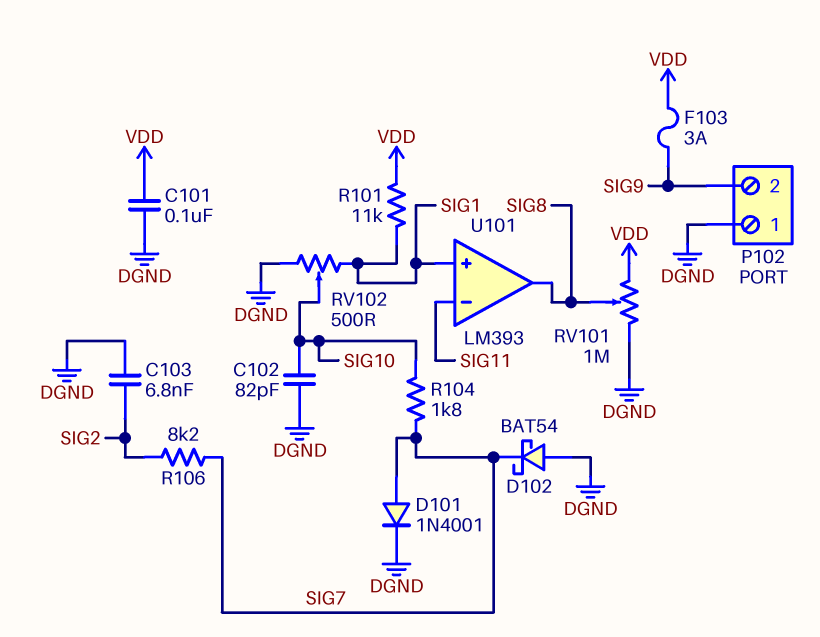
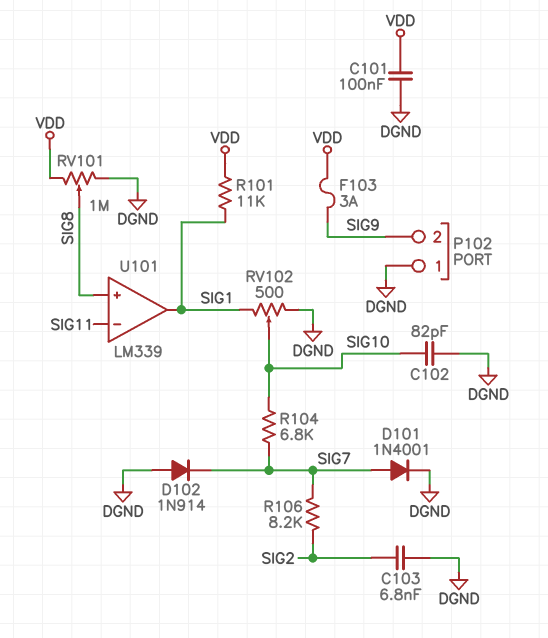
D102: schottky BAT54 (A DGND, K SIG7) -> diode 1N914 (A DGND, K SIG7)
R104: 1.8k (SIG7, SIG10) -> 6.8k (SIG7, SIG10)
U101: LM393 -> LM339
U101 pin in+: SIG1 -> SIG8
U101 pin out: SIG8 -> SIG1

